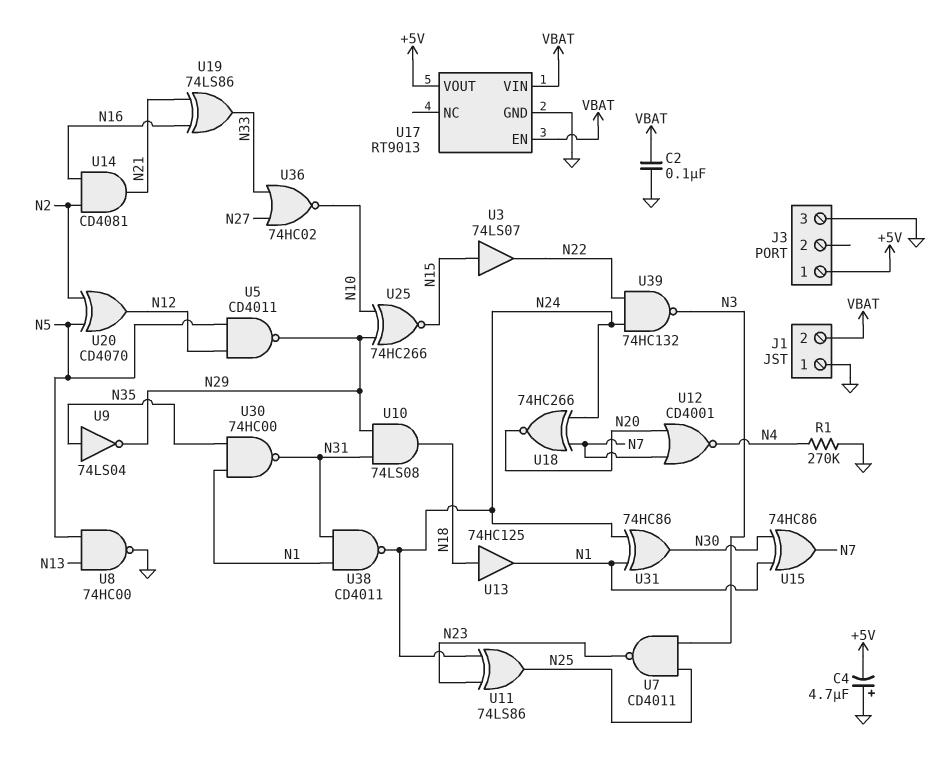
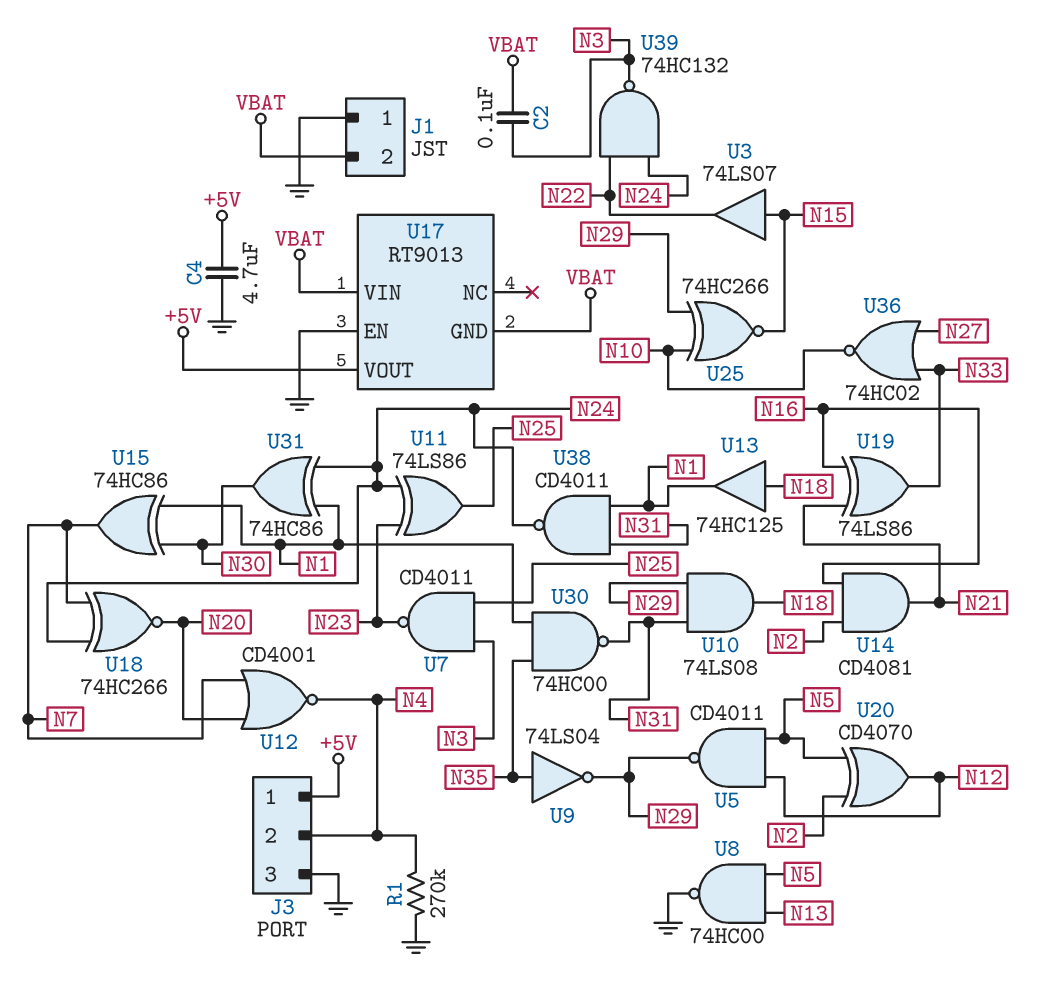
C2: 100nF (GND, VBAT) -> 100nF (N3, VBAT)
C4: 4.7uF (plus GND, minus +5V) -> 4.7uF (+5V, GND)
J3 pin 2: none -> N4
U17 pin EN: VBAT -> GND
U17 pin GND: GND -> VBAT

